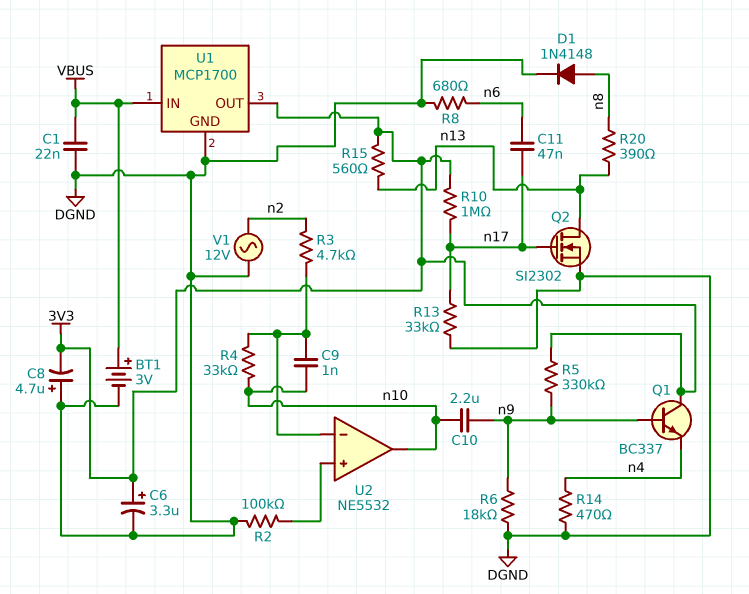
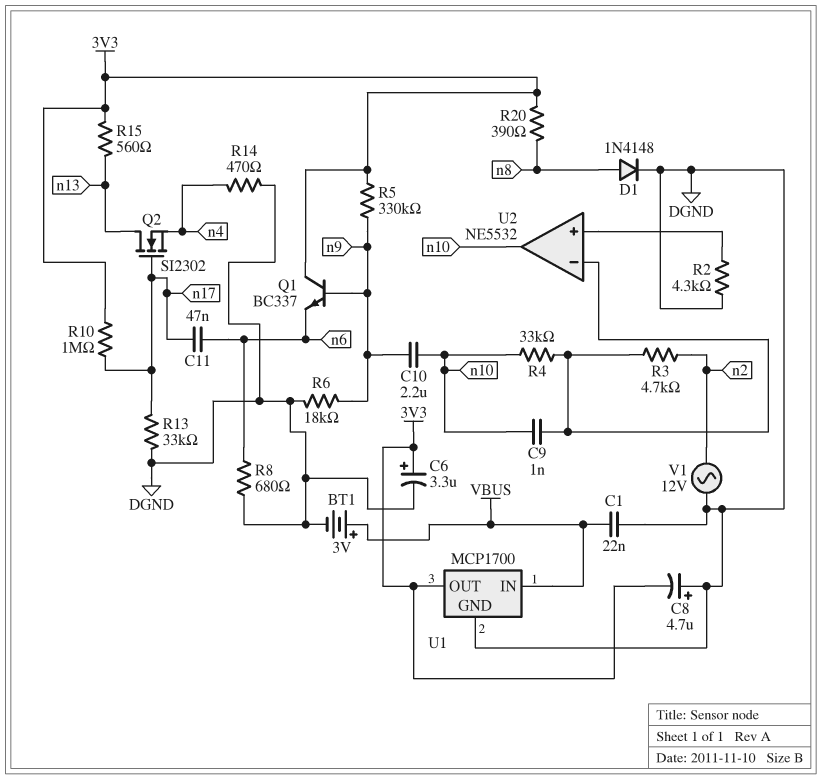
Q1: NPN BC337 (B n9, C 3V3, E n4) -> NPN BC337 (B n9, C 3V3, E n6)
Q2: NMOS SI2302 (G n17, D n13, S DGND) -> NMOS SI2302 (G n17, D n13, S n4)
R2: 100k (DGND, U2/in+) -> 4.3k (DGND, U2/in+)
R20: 390 (n8, n13) -> 390 (3V3, n8)

